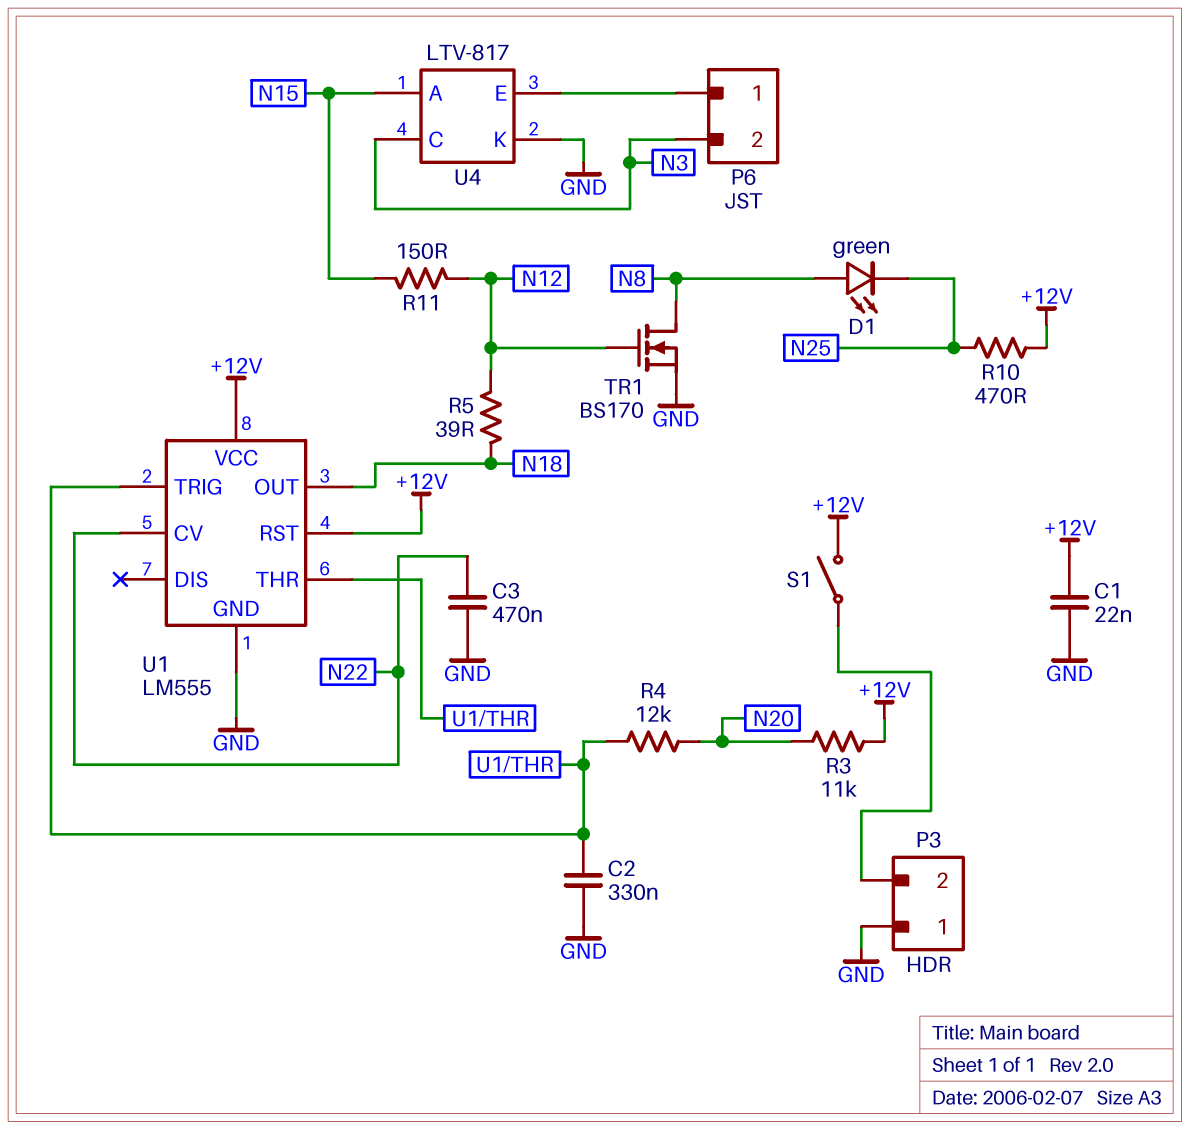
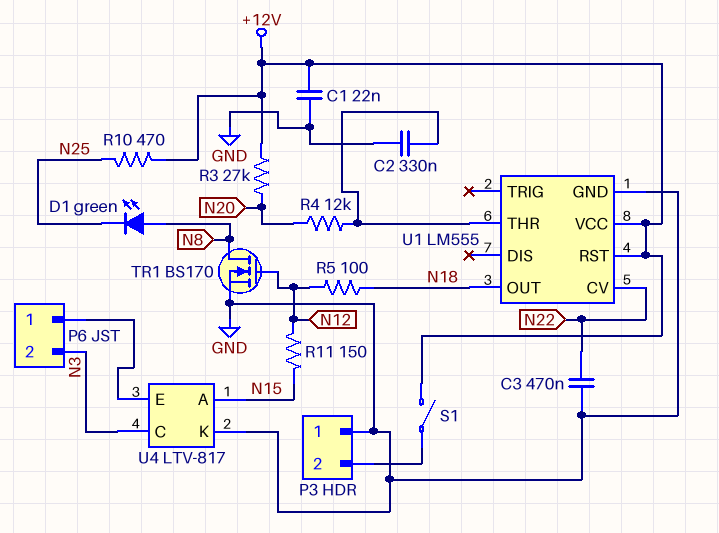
R3: 11k (+12V, N20) -> 27k (+12V, N20)
R5: 39 (N12, N18) -> 100 (N12, N18)
U1 pin TRIG: U1/THR -> none

